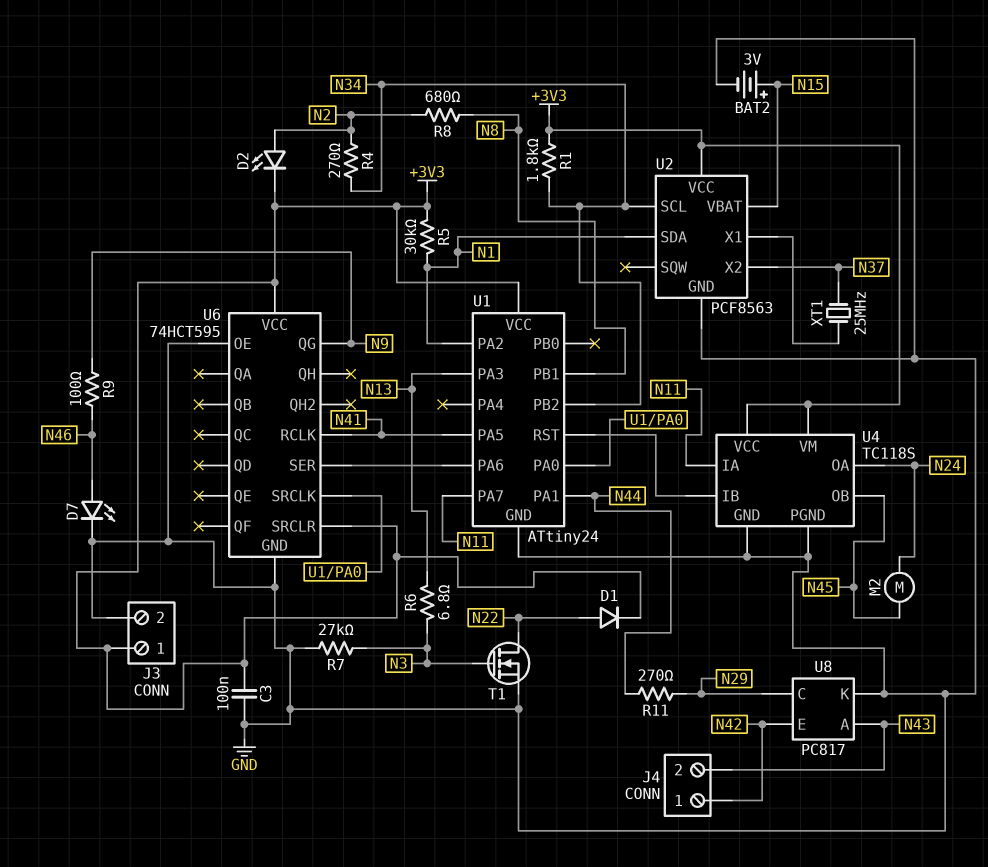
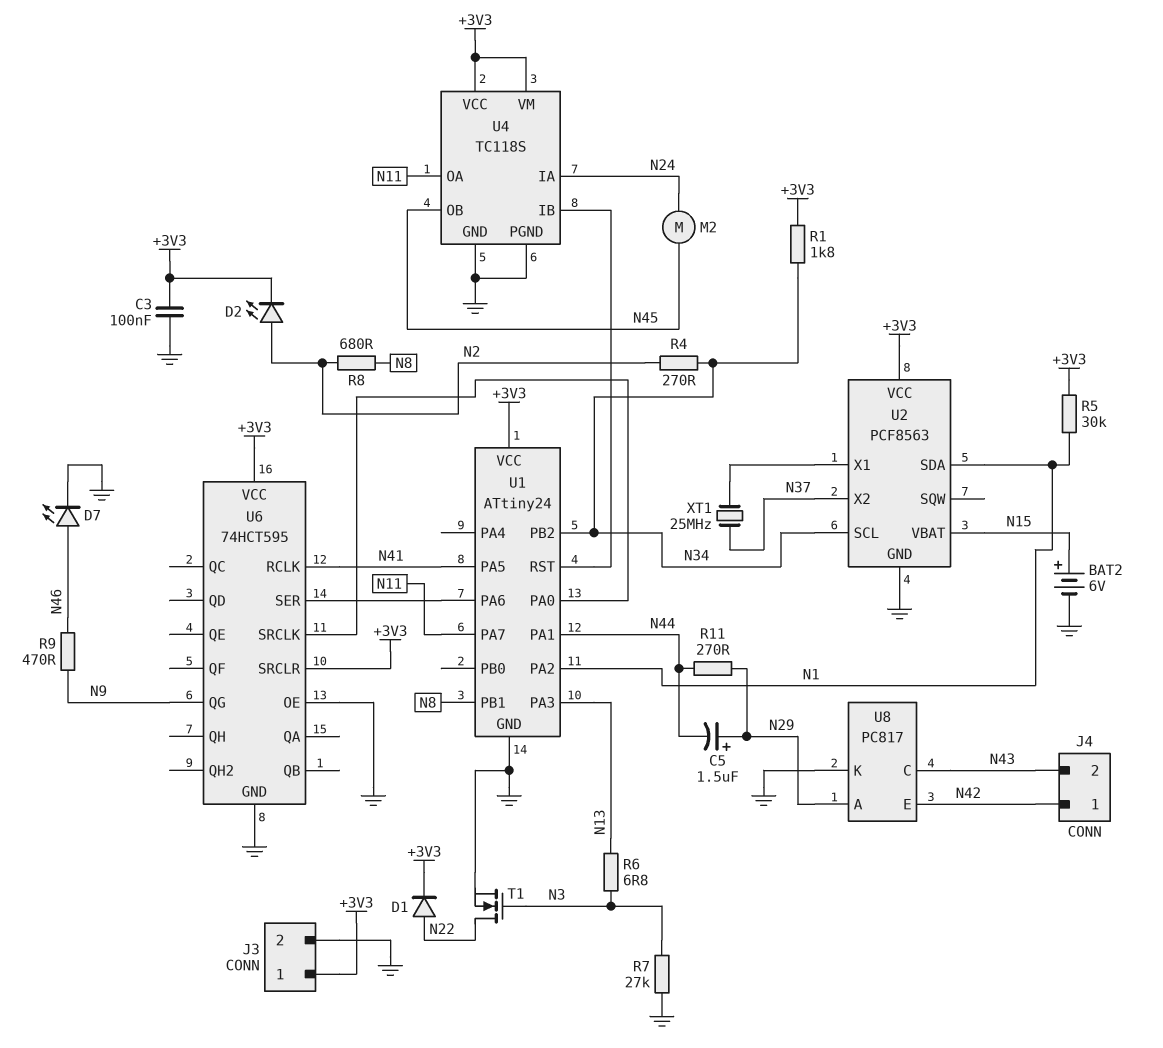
BAT2: 3V (plus N15, minus GND) -> 6V (plus N15, minus GND)
C5: none -> 1.5uF (plus N29, minus N44)
R9: 100 (N9, N46) -> 470 (N9, N46)
U4 pin IA: N11 -> N24
U4 pin OA: N24 -> N11
U8 pin A: N43 -> N29
U8 pin C: N29 -> N43

